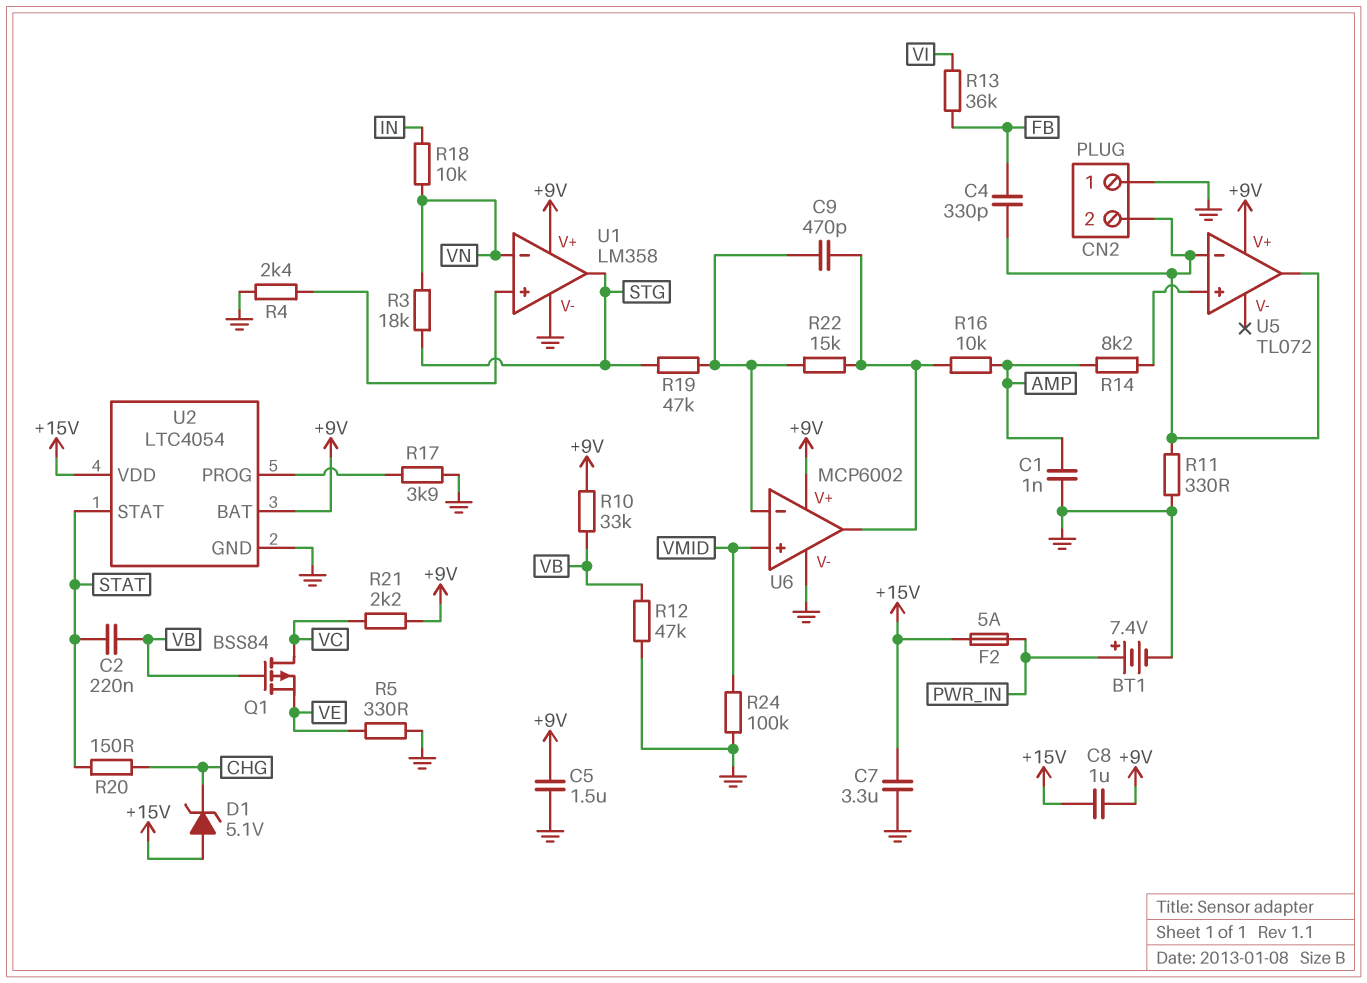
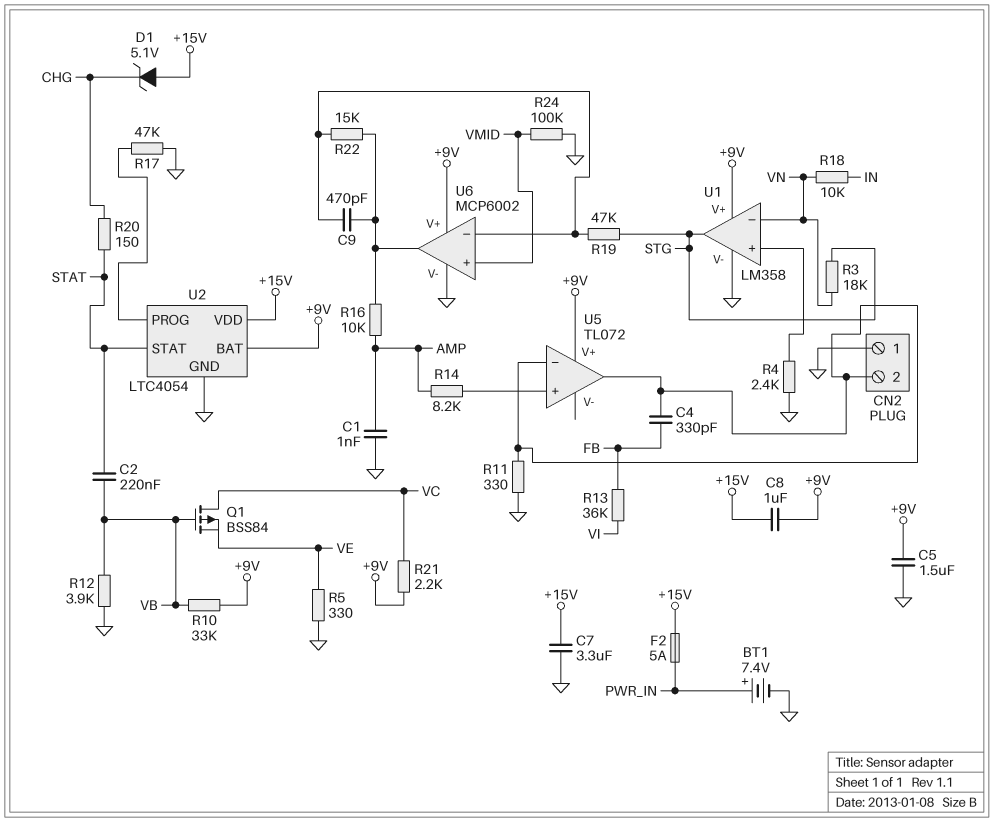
R12: 47k (GND, VB) -> 3.9k (GND, VB)
R17: 3.9k (GND, U2/PROG) -> 47k (GND, U2/PROG)

